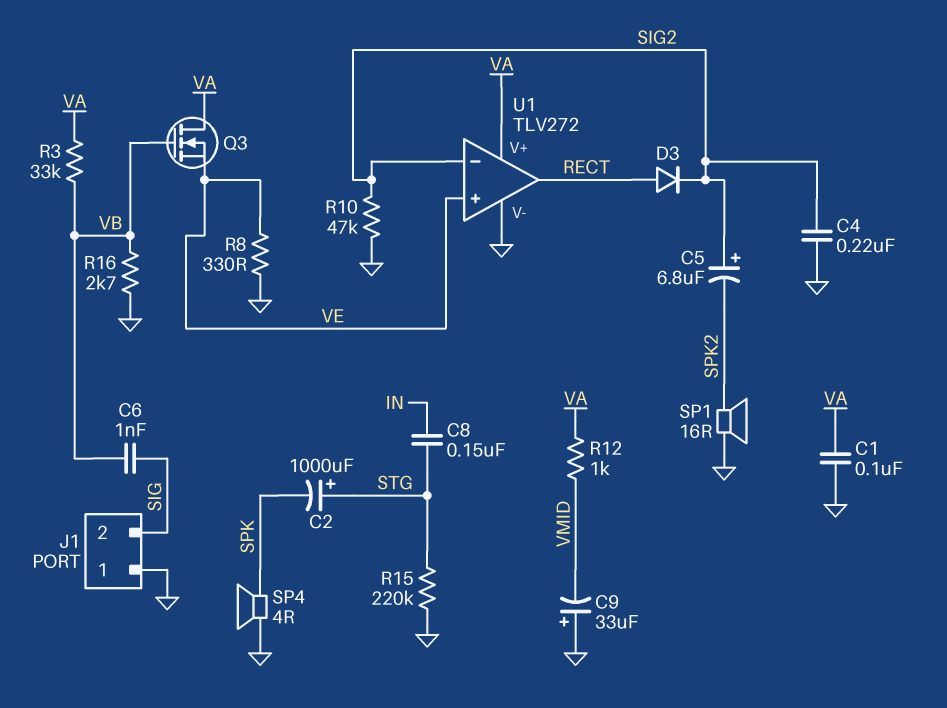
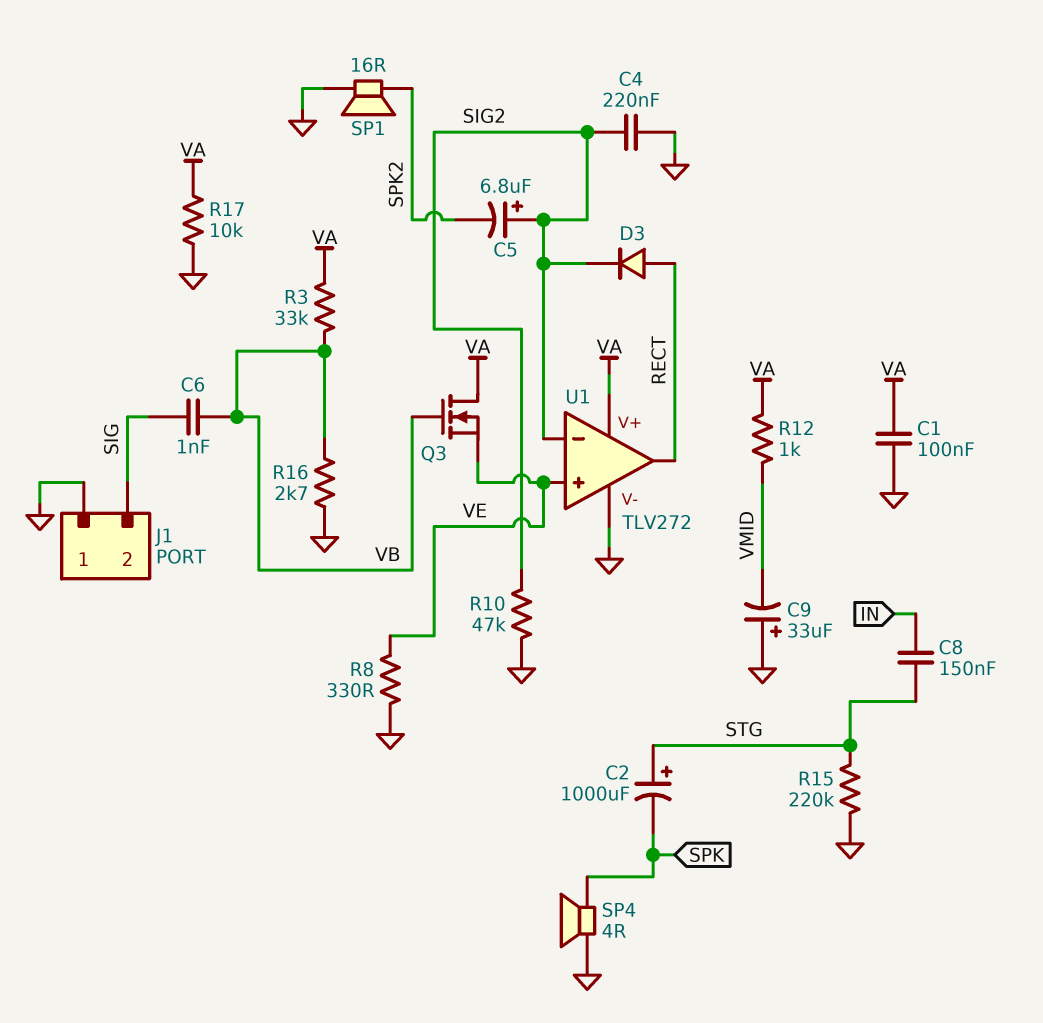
R17: none -> 10k (GND, VA)

